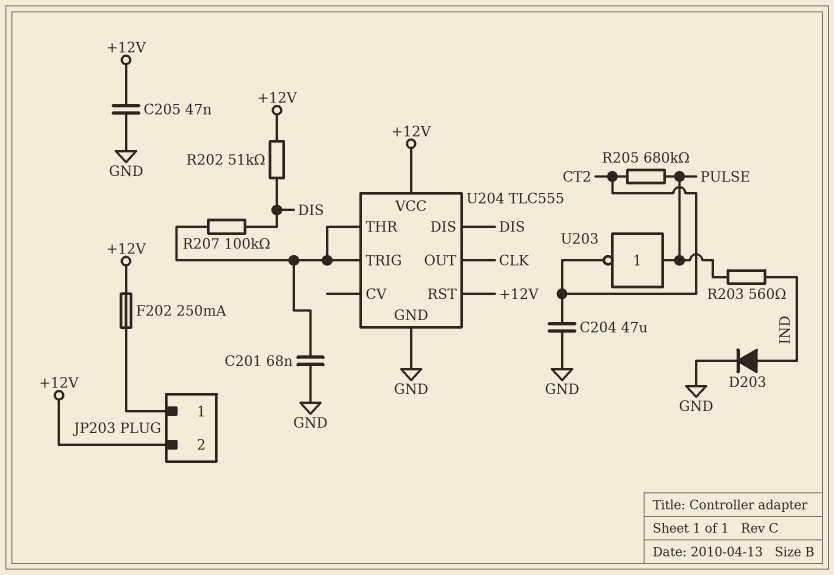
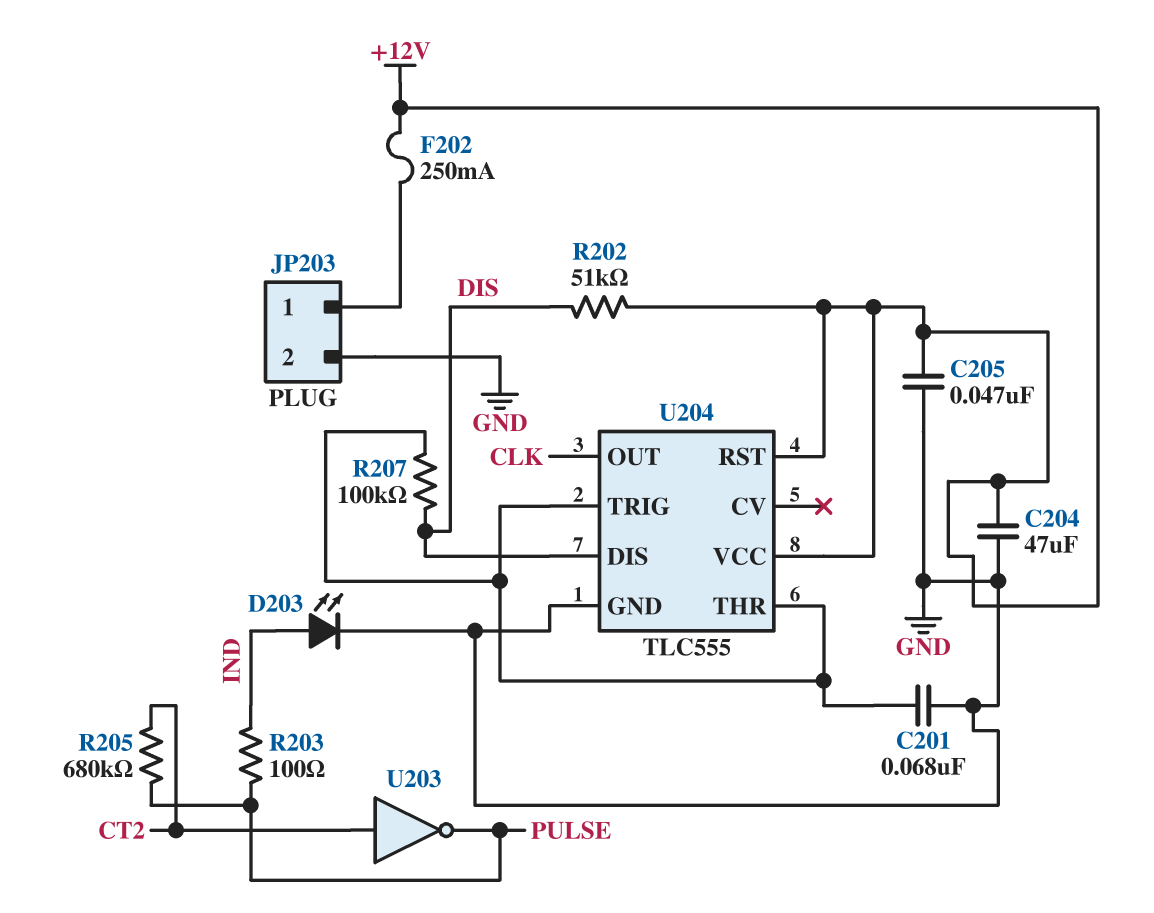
C204: 47uF (CT2, GND) -> 47uF (+12V, GND)
D203: diode (A IND, K GND) -> LED (A IND, K GND)
JP203 pin 2: +12V -> GND
R203: 560 (IND, PULSE) -> 100 (IND, PULSE)
U203: NOT (in PULSE, out CT2) -> NOT (in CT2, out PULSE)

